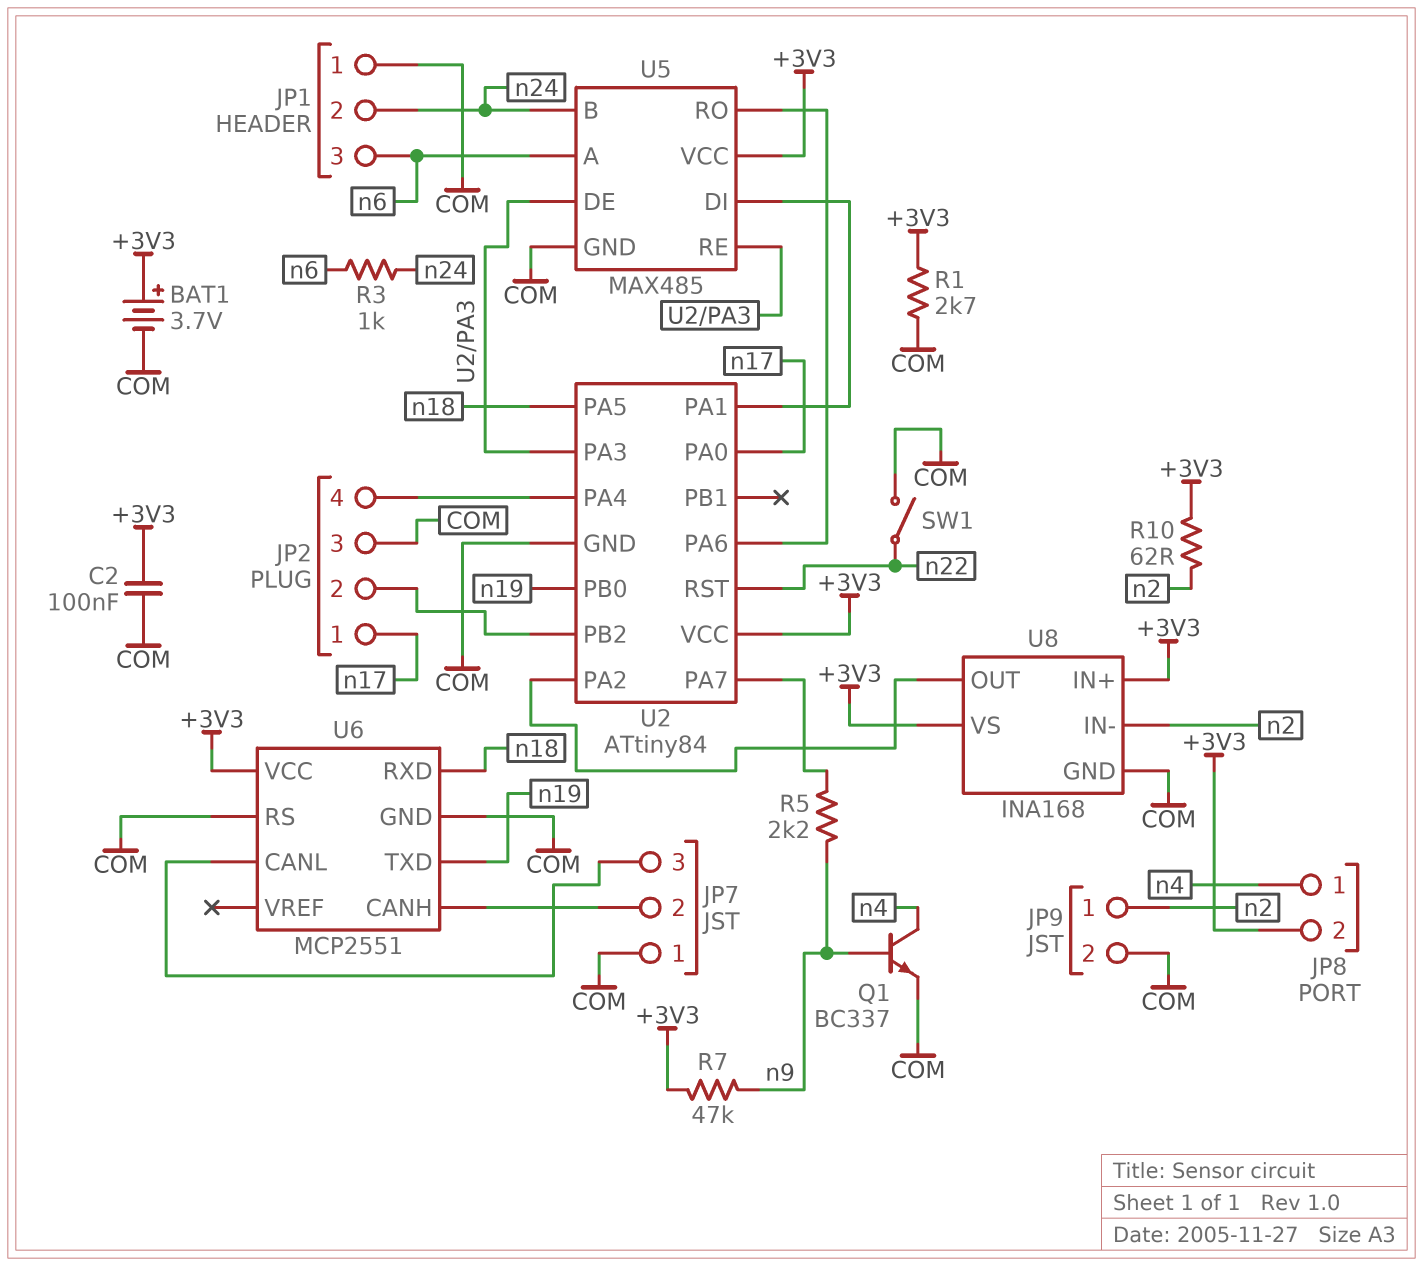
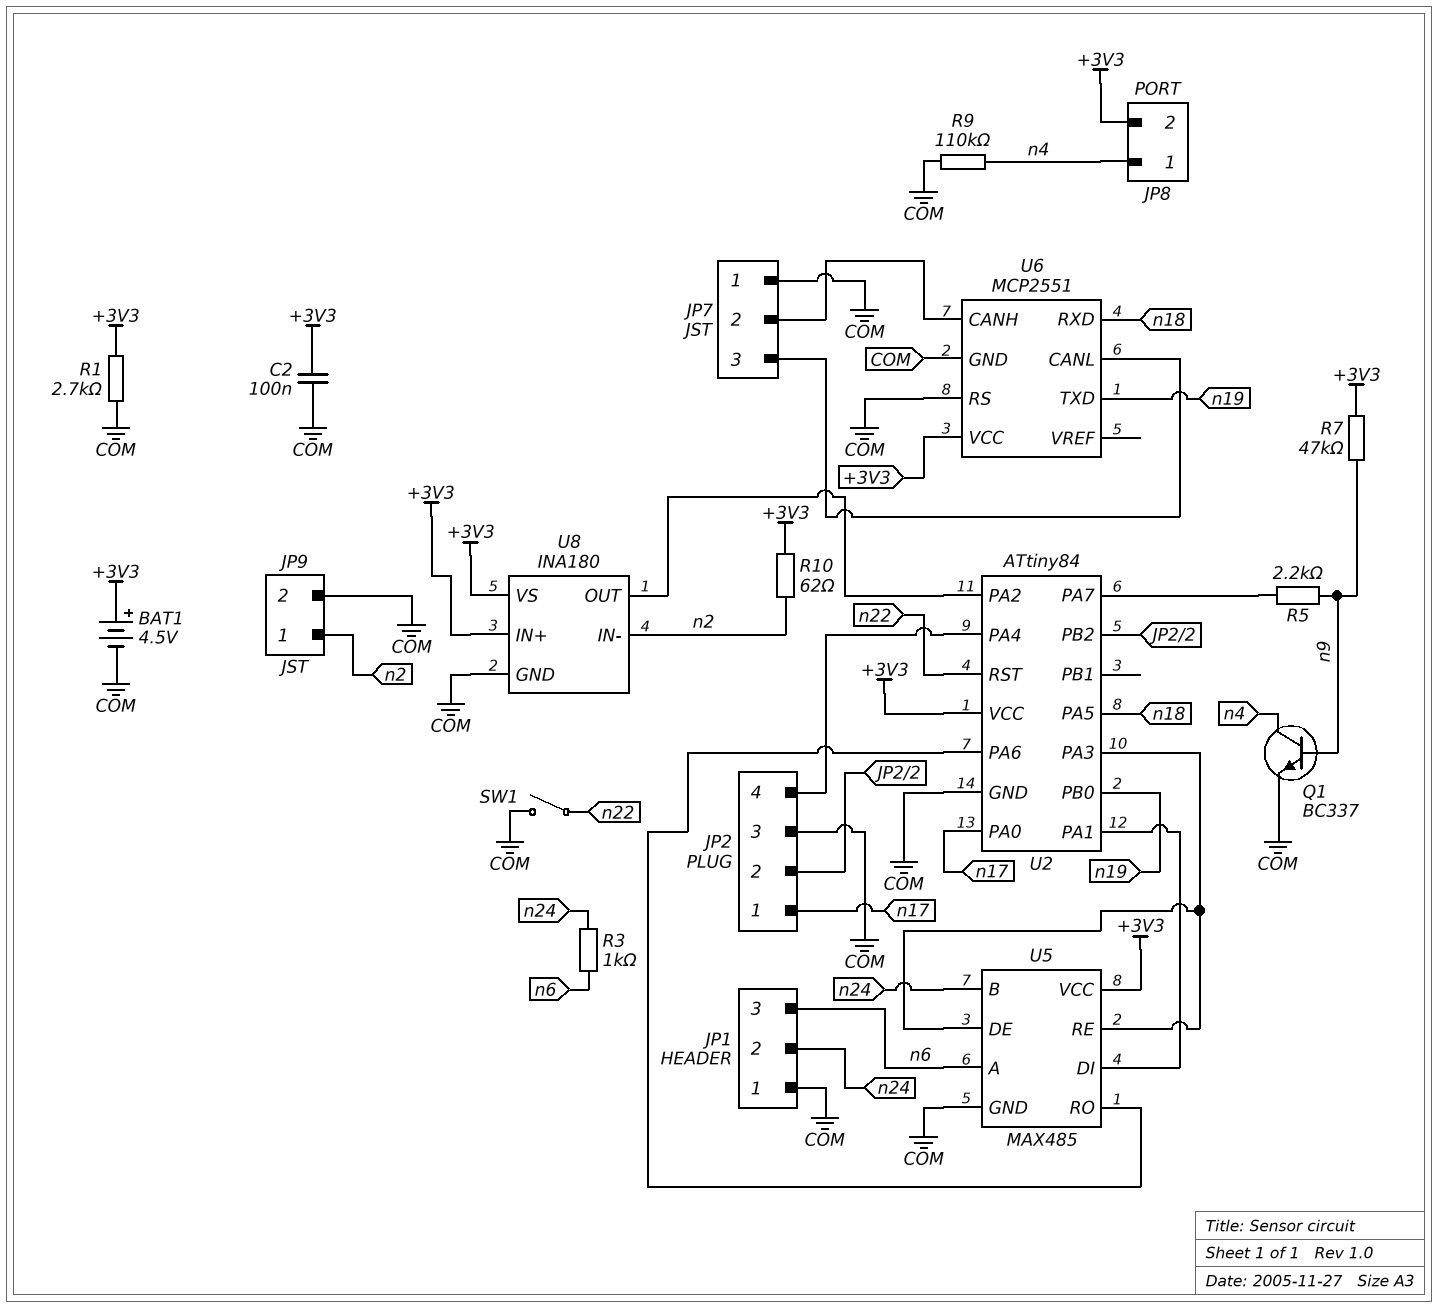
BAT1: 3.7V (plus +3V3, minus COM) -> 4.5V (plus +3V3, minus COM)
R9: none -> 110k (COM, n4)
U8: INA168 -> INA180

